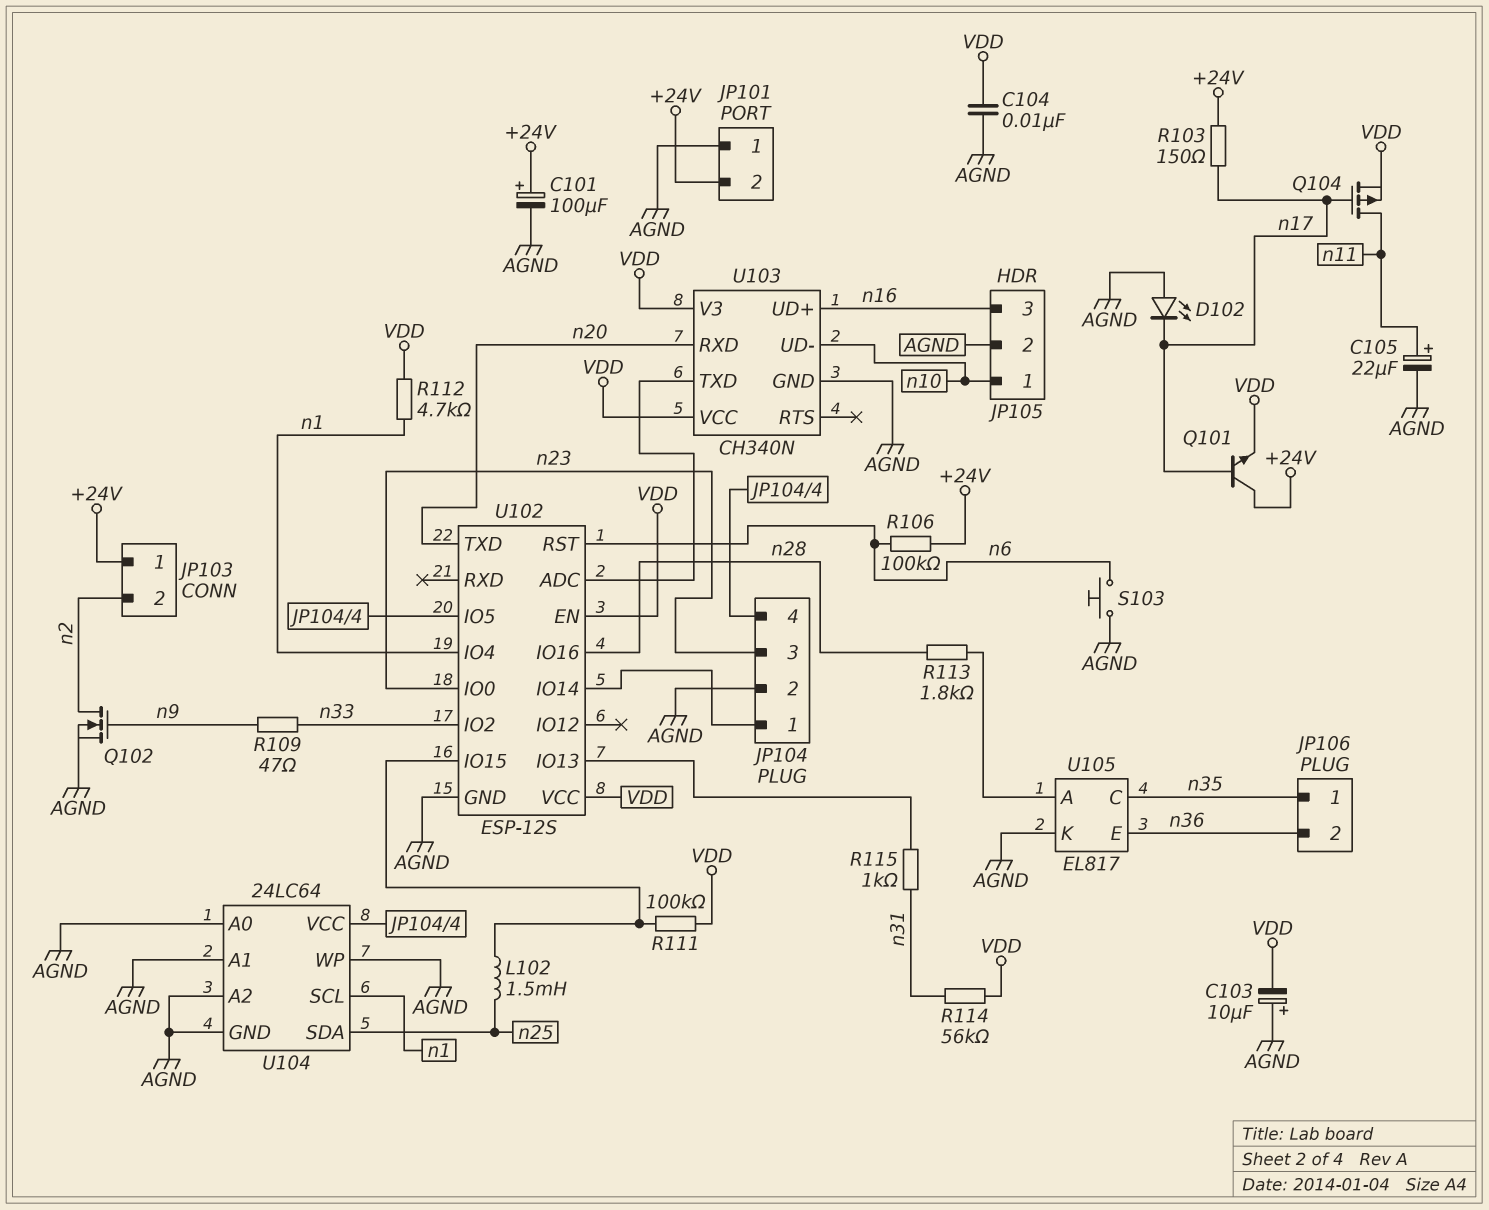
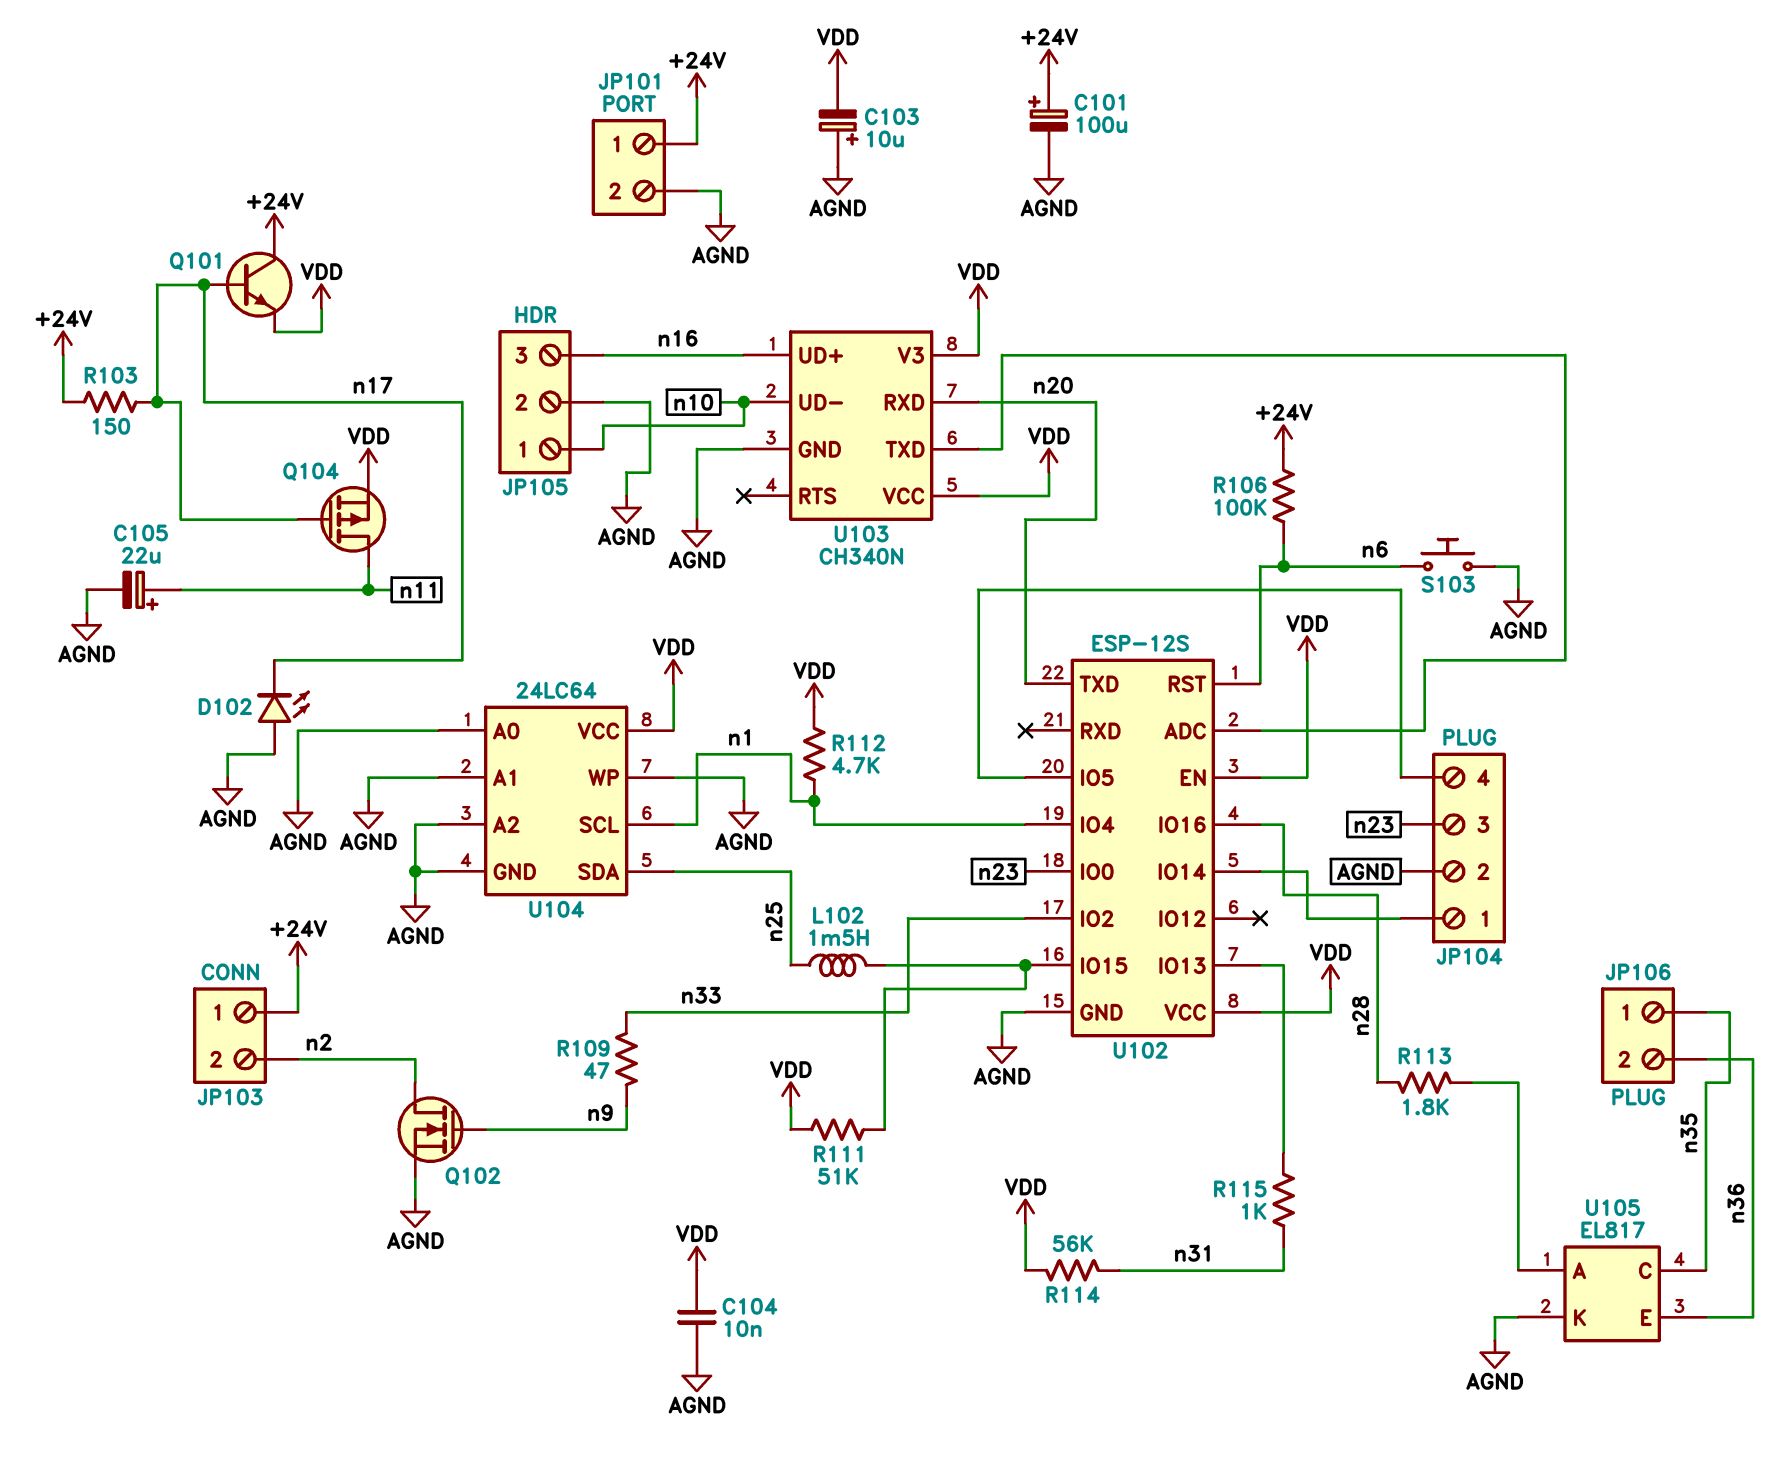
JP101 pin 1: AGND -> +24V
JP101 pin 2: +24V -> AGND
R111: 100k (U102/IO15, VDD) -> 51k (U102/IO15, VDD)
U104 pin VCC: JP104/4 -> VDD

